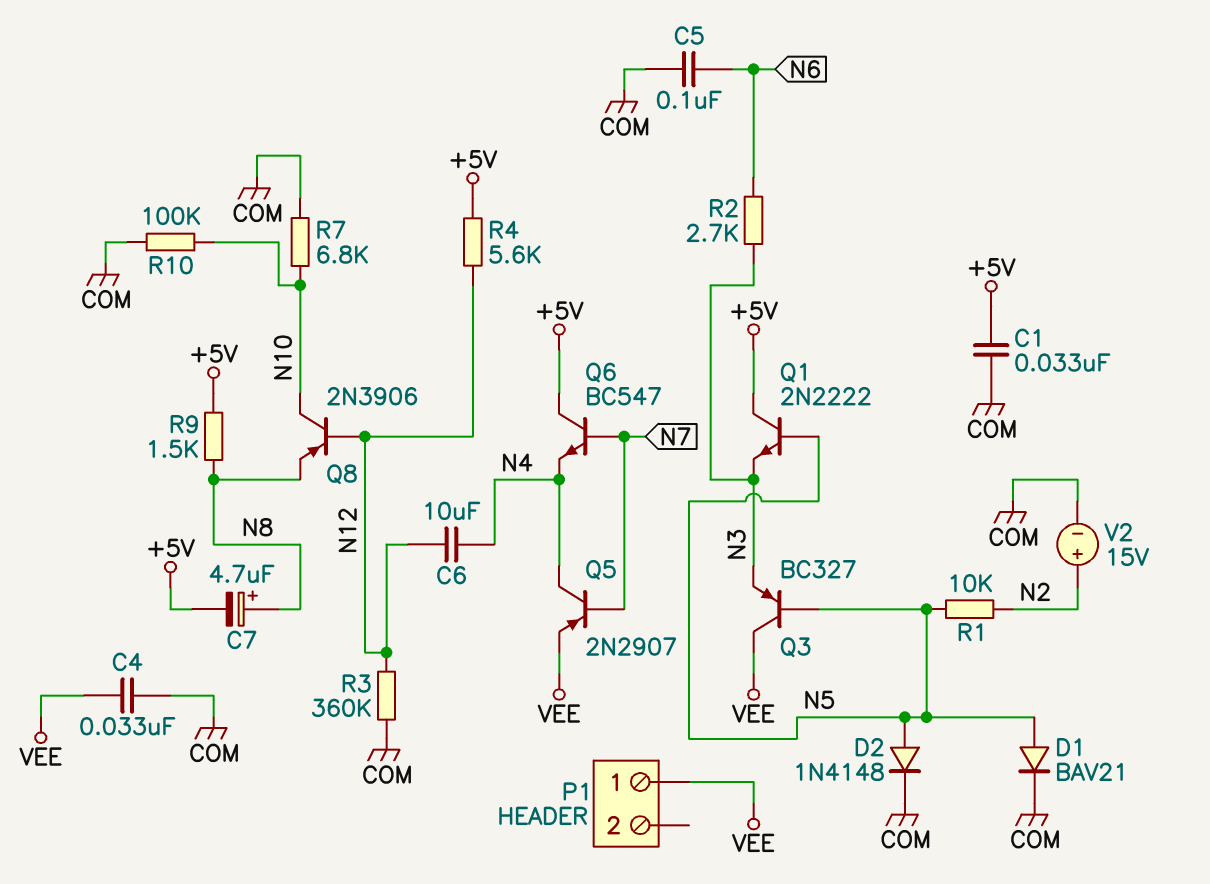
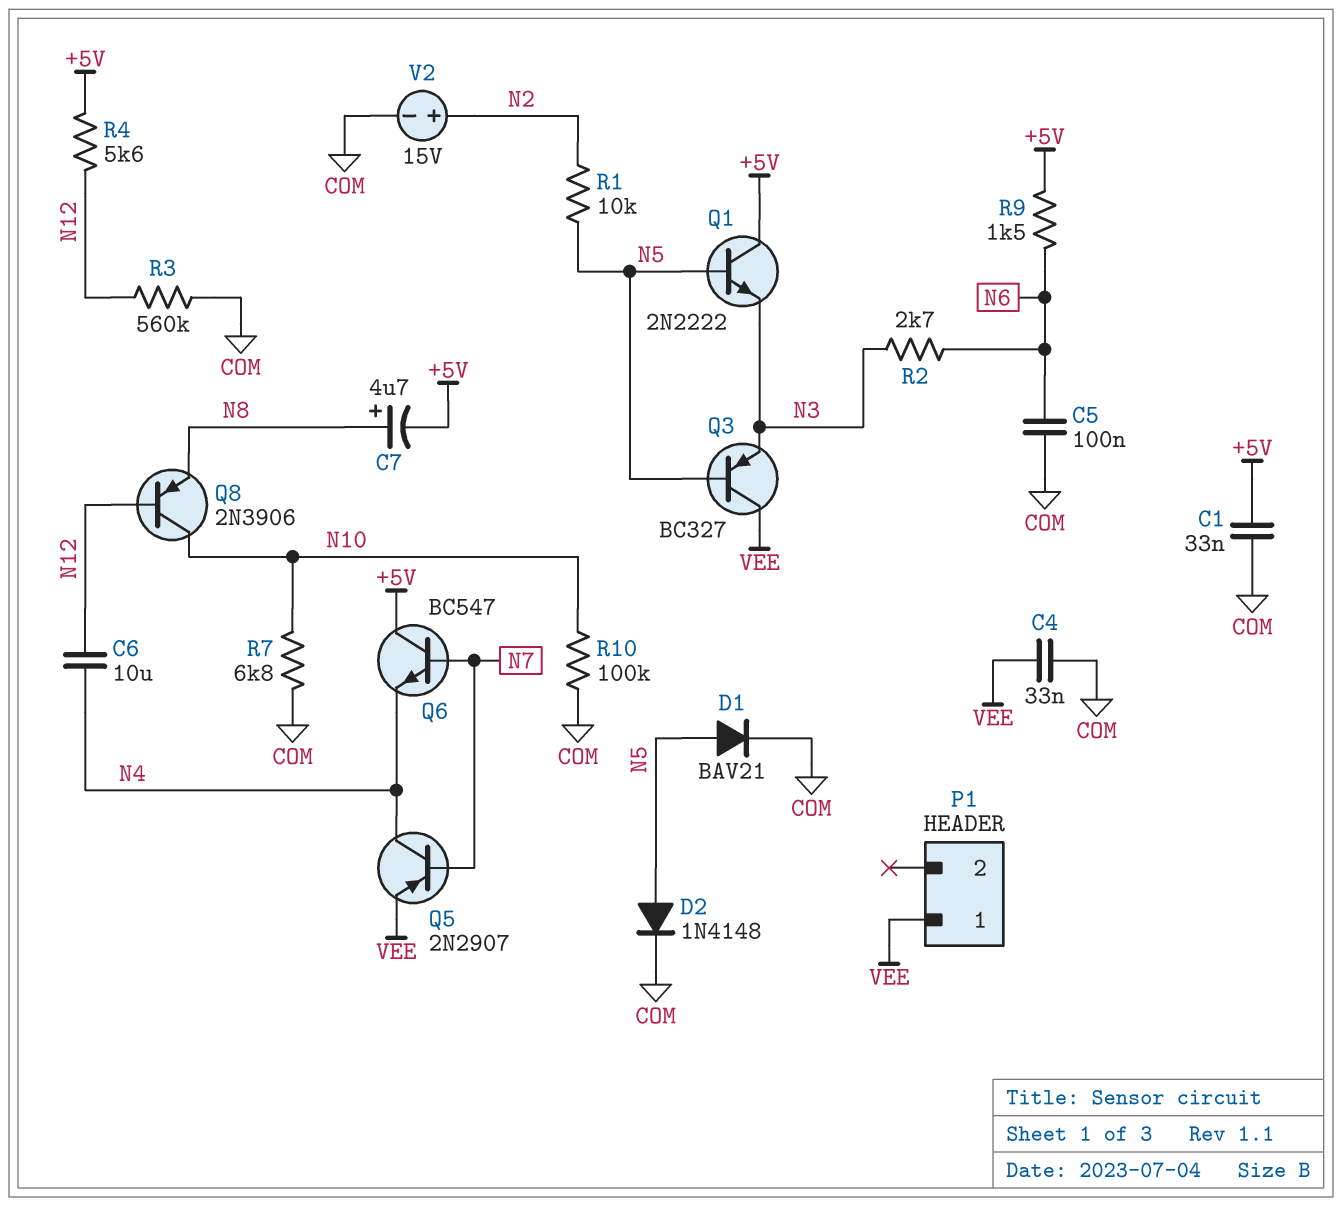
R3: 360k (COM, N12) -> 560k (COM, N12)
R9: 1.5k (+5V, N8) -> 1.5k (+5V, N6)

